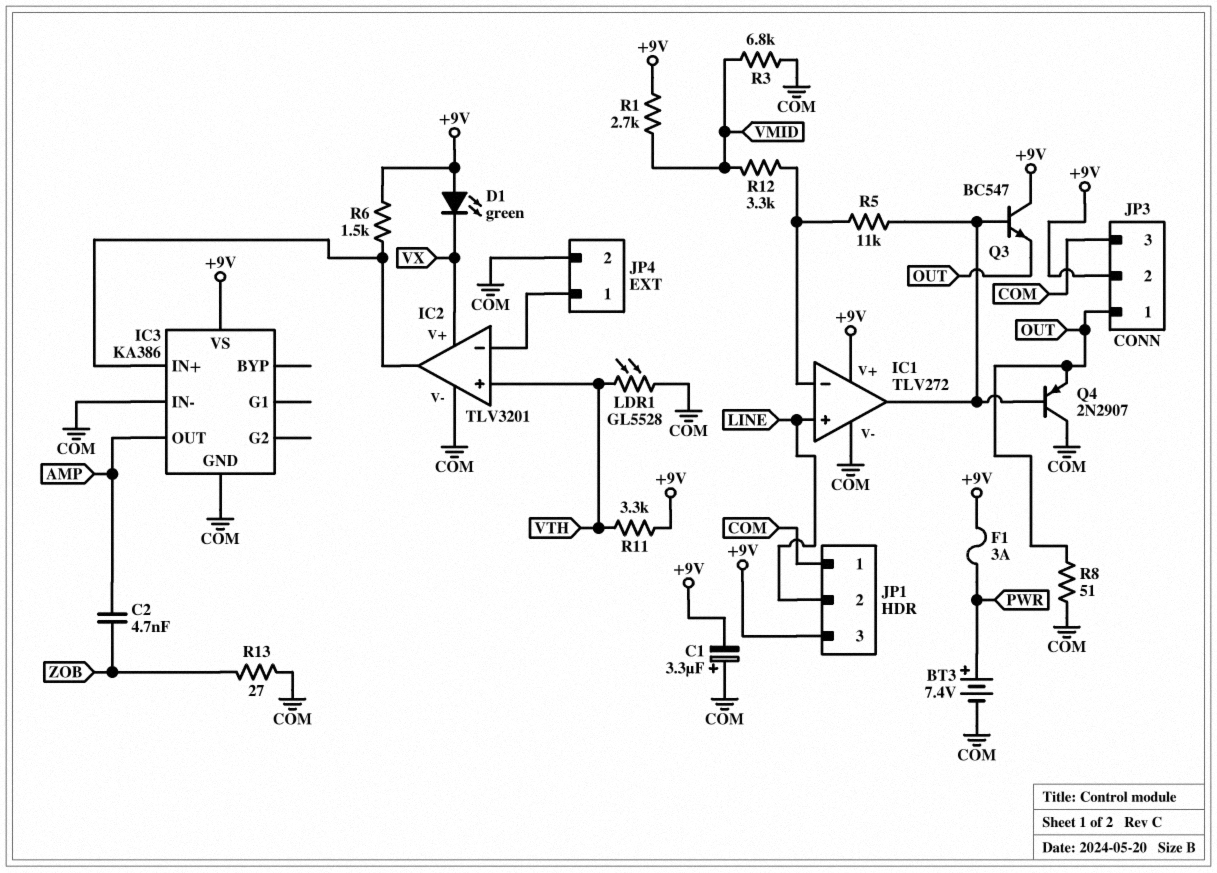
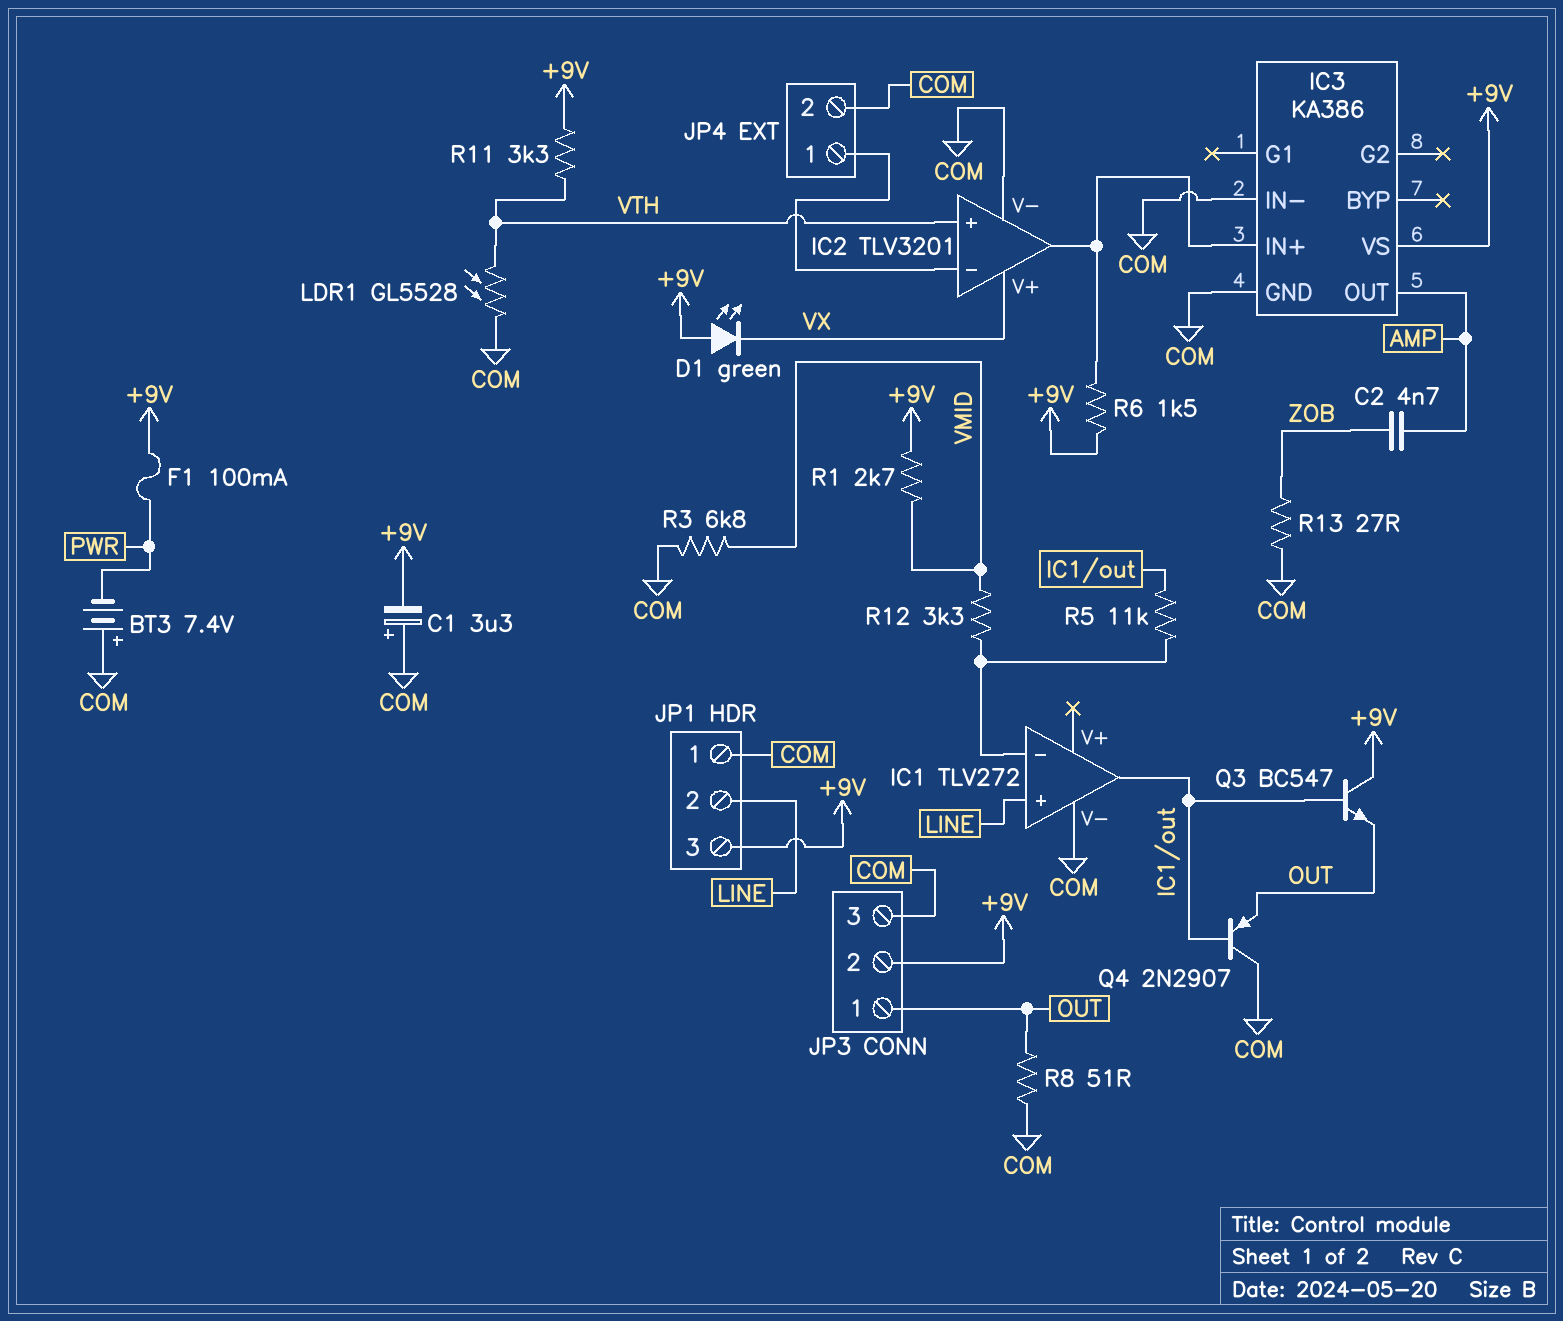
BT3: 7.4V (plus PWR, minus COM) -> 7.4V (plus COM, minus PWR)
F1: 3A (+9V, PWR) -> 100mA (+9V, PWR)
IC1 pin V+: +9V -> none

